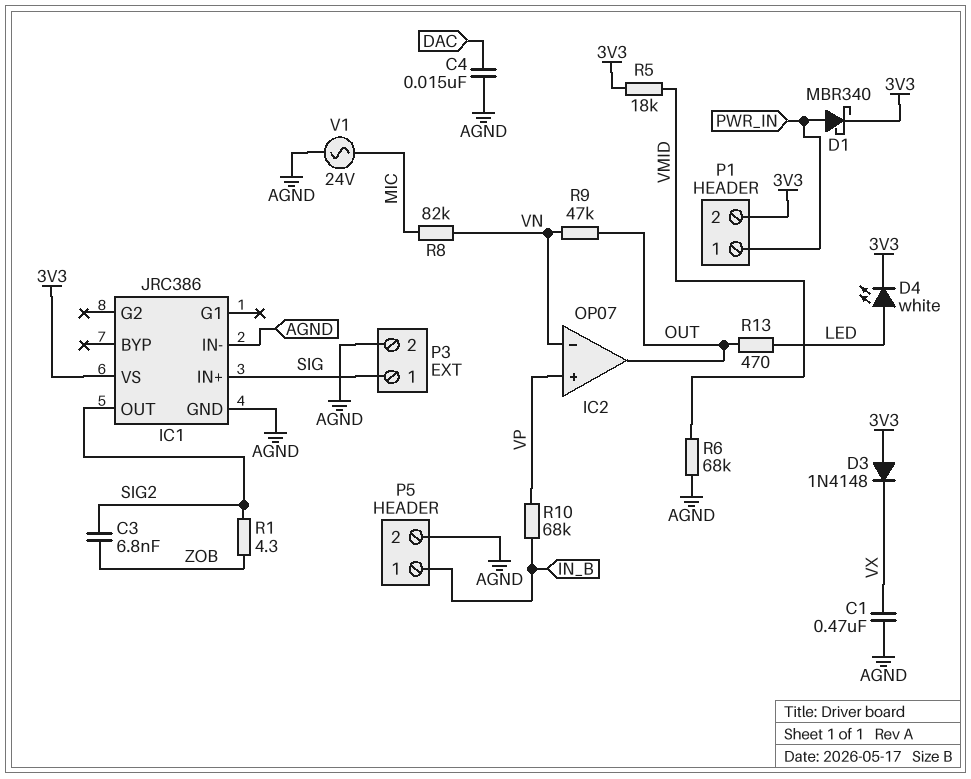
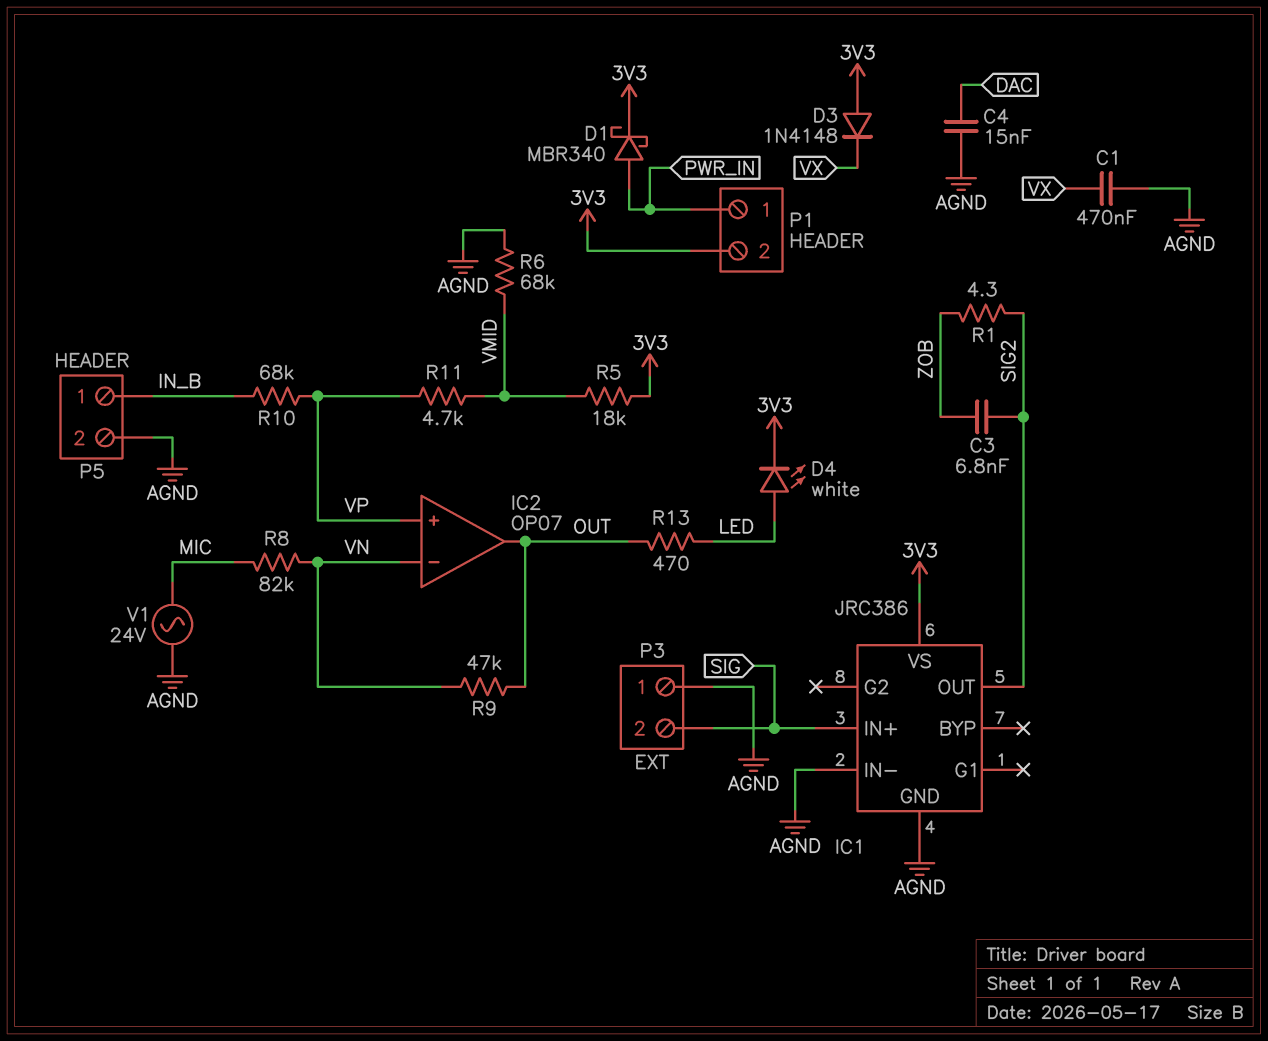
P3 pin 1: SIG -> AGND
P3 pin 2: AGND -> SIG
R11: none -> 4.7k (VMID, VP)

